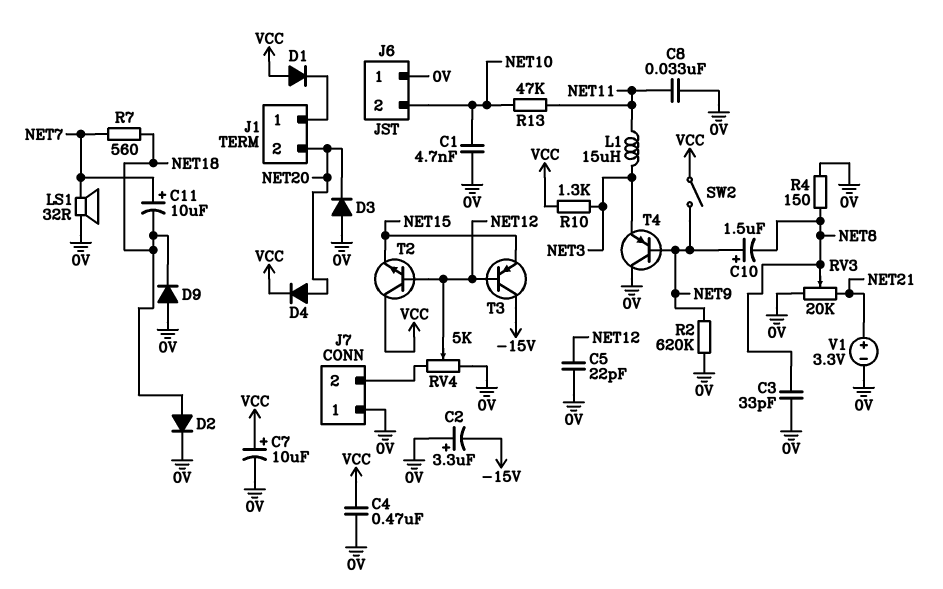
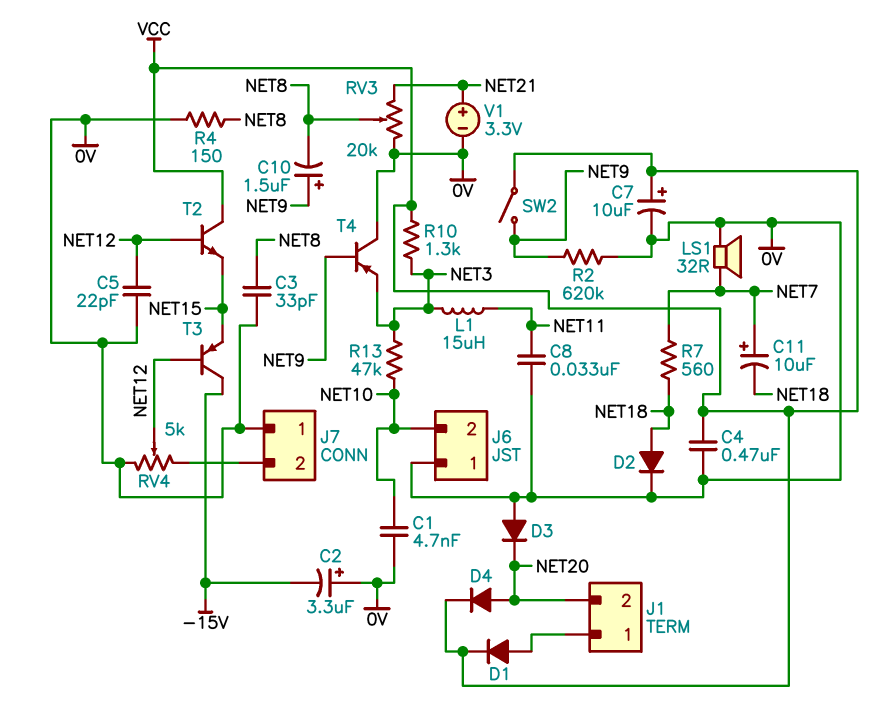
D1: diode (A VCC, K J1/1) -> diode (A J1/1, K VCC)
D9: diode (A 0V, K NET18) -> none
R13: 47k (NET10, NET11) -> 47k (NET3, NET10)

